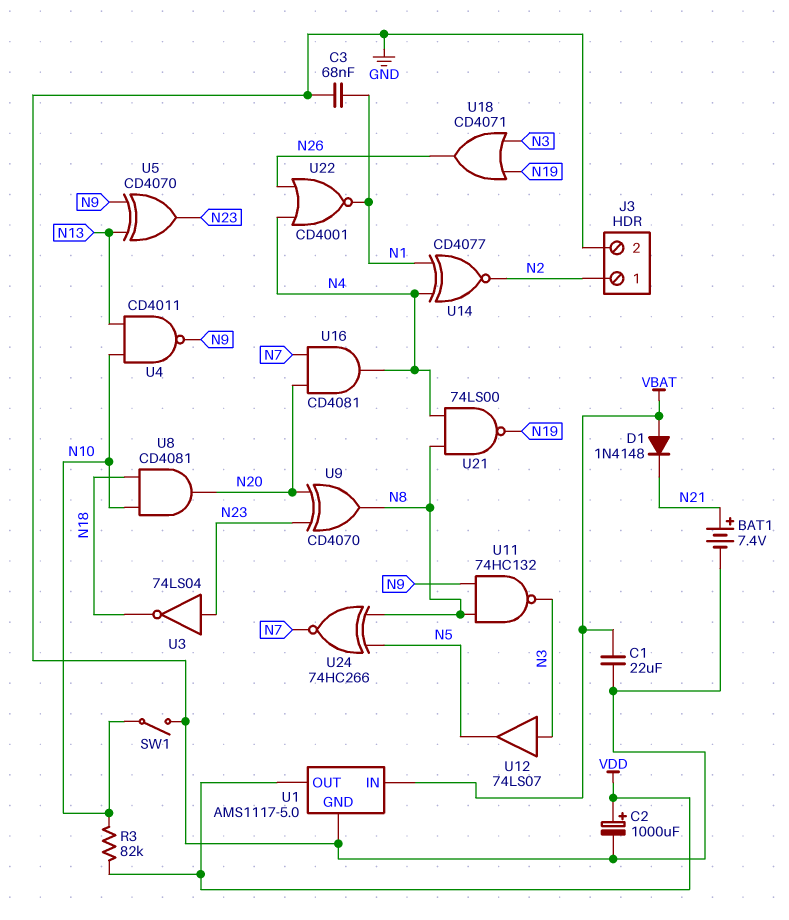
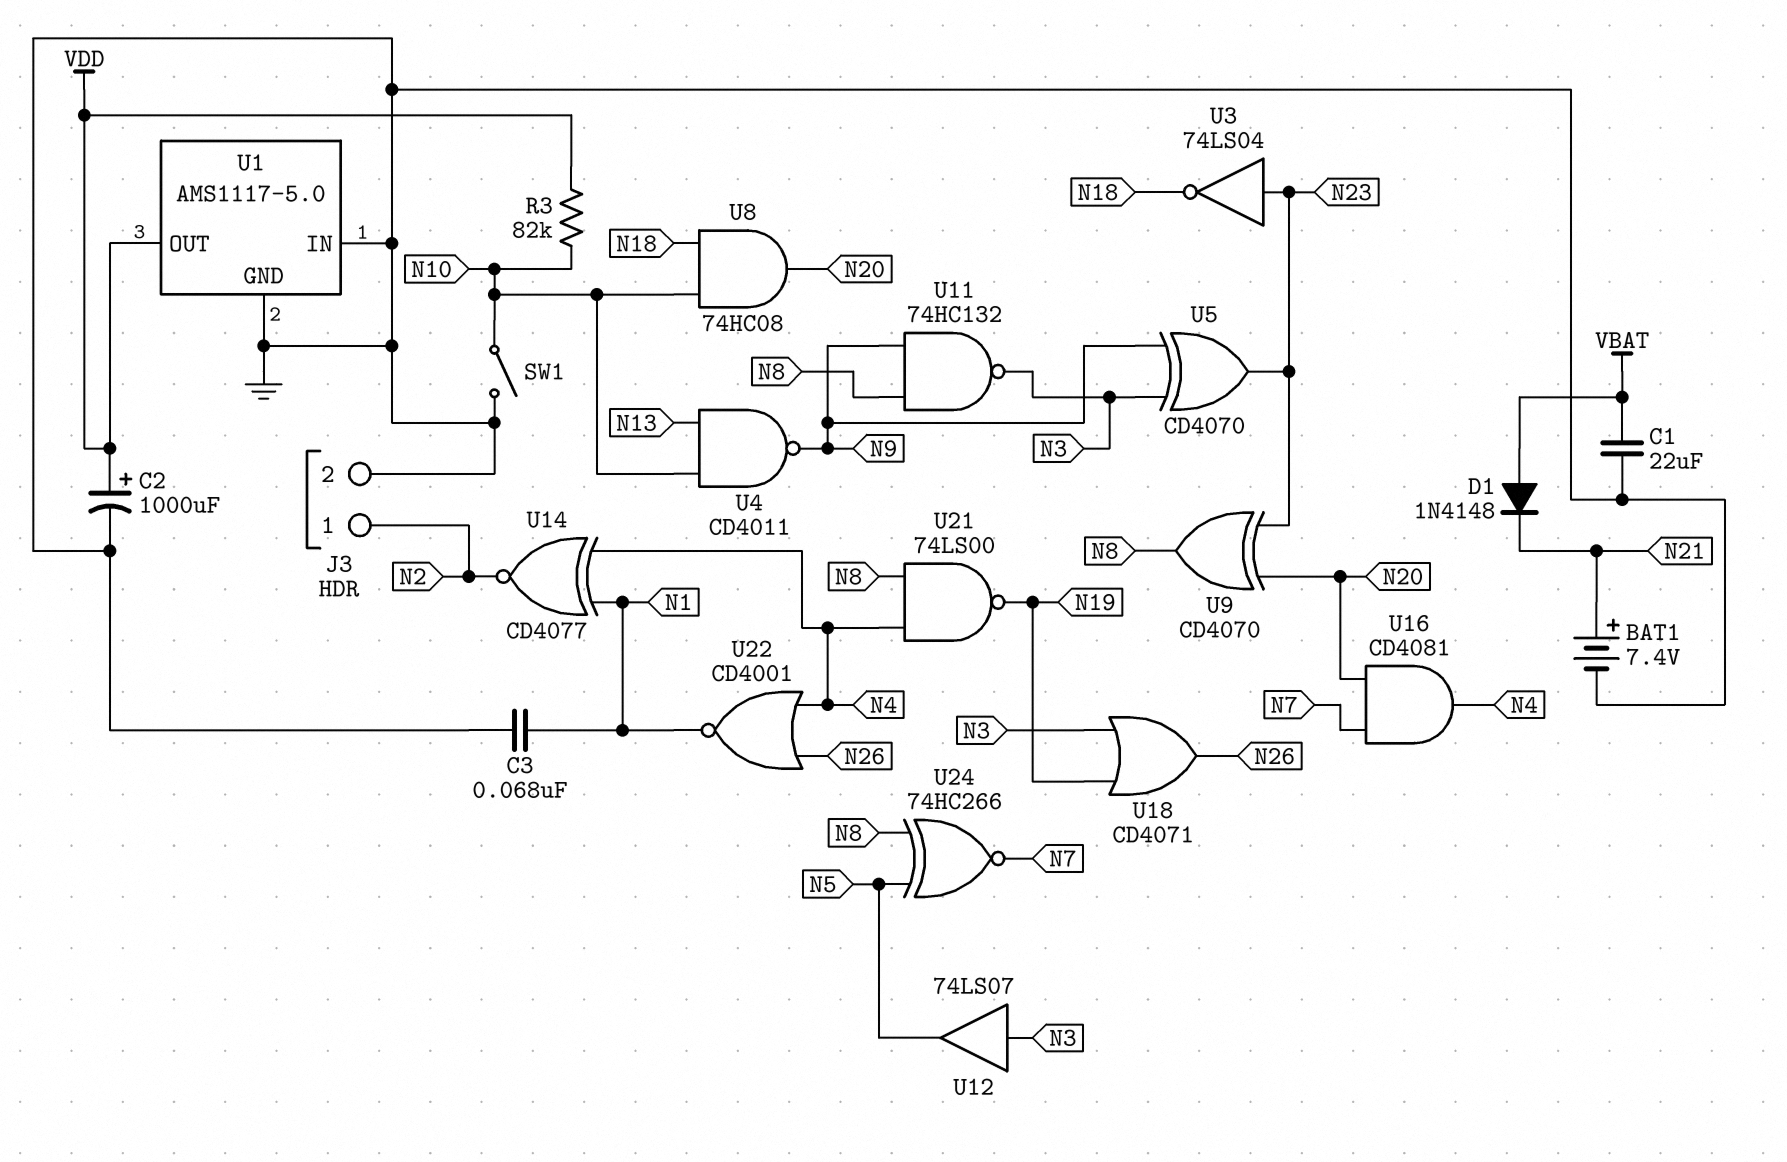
U1 pin IN: VBAT -> GND
U5: XOR CD4070 (in N9, in N13, out N23) -> XOR CD4070 (in N3, in N9, out N23)
U8: AND CD4081 (in N10, in N18, out N20) -> AND 74HC08 (in N10, in N18, out N20)

